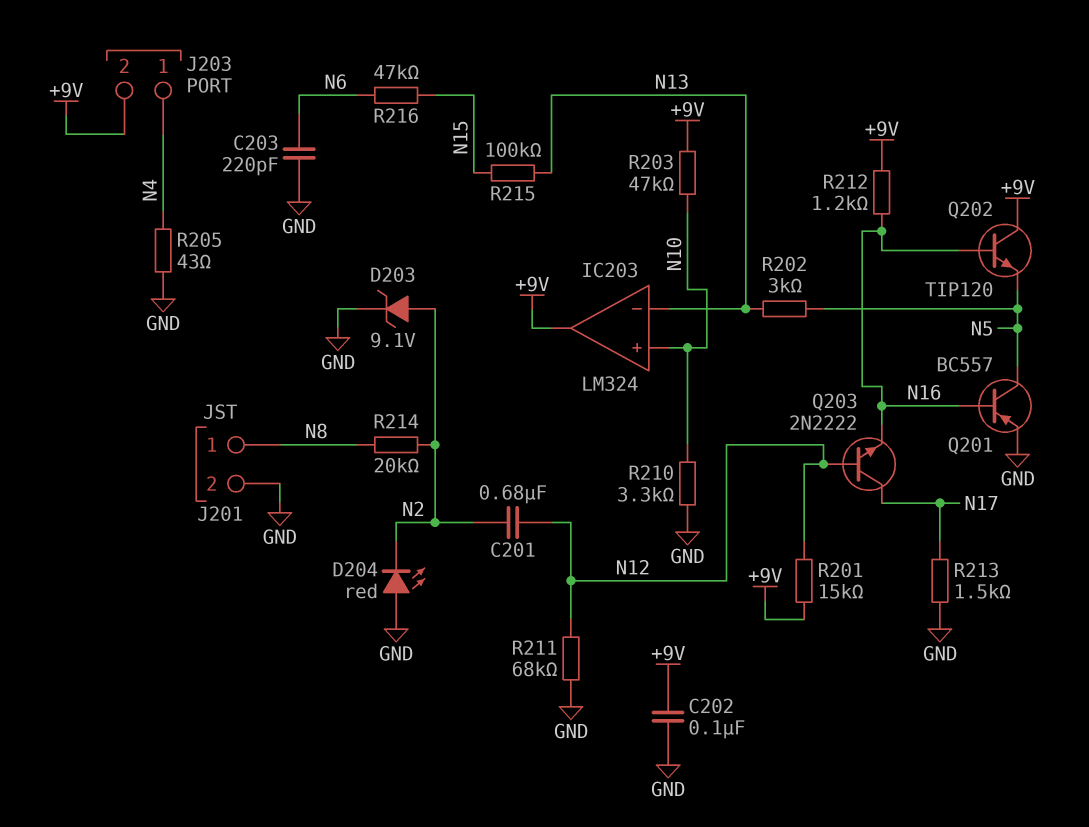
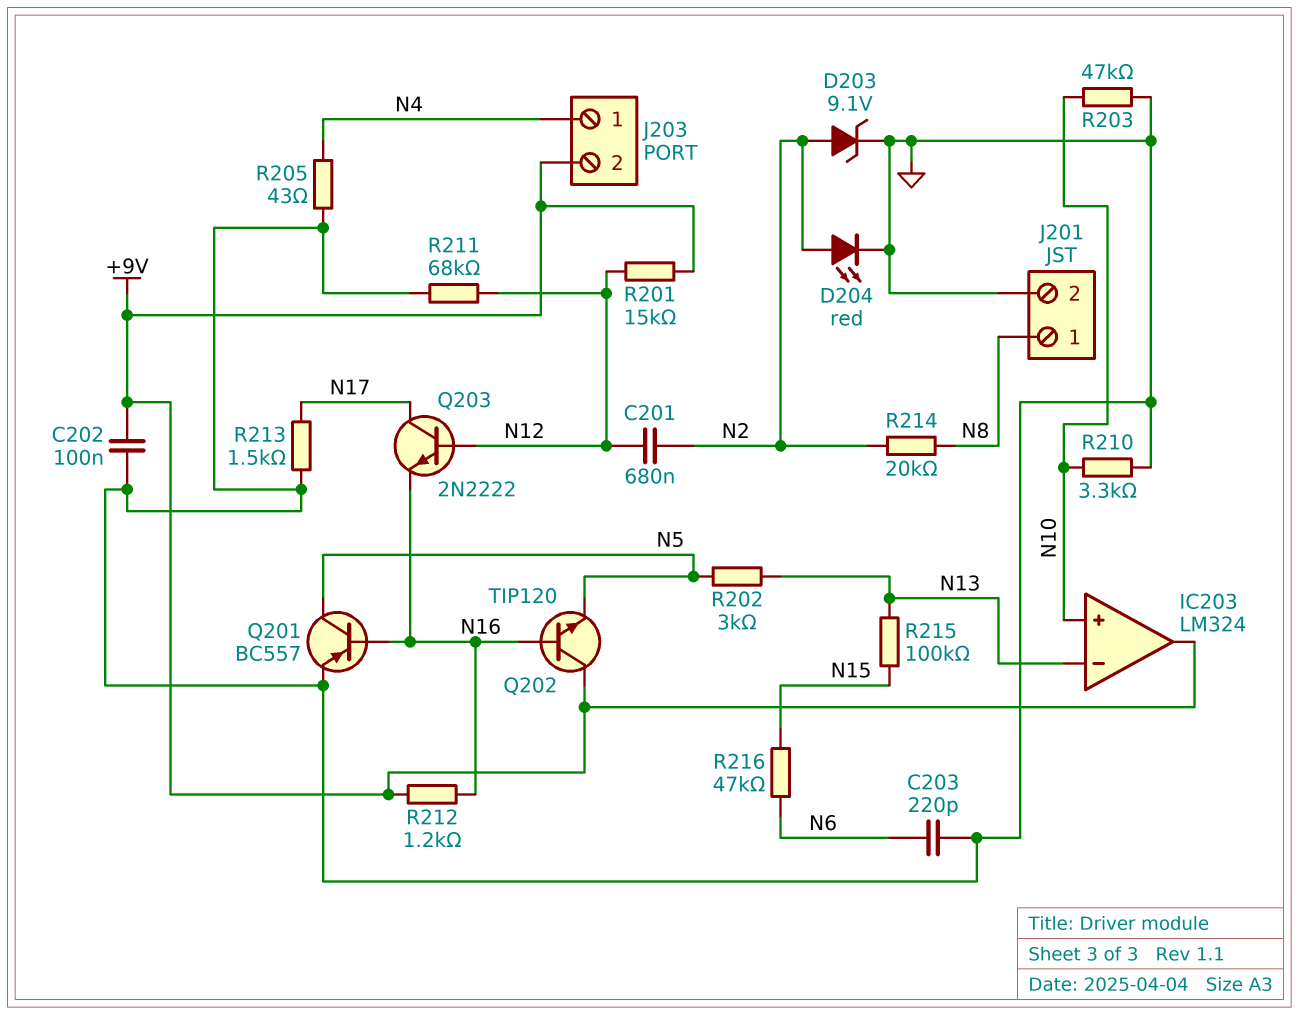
D204: LED red (A GND, K N2) -> LED red (A N2, K GND)
R203: 47k (+9V, N10) -> 47k (GND, N10)

